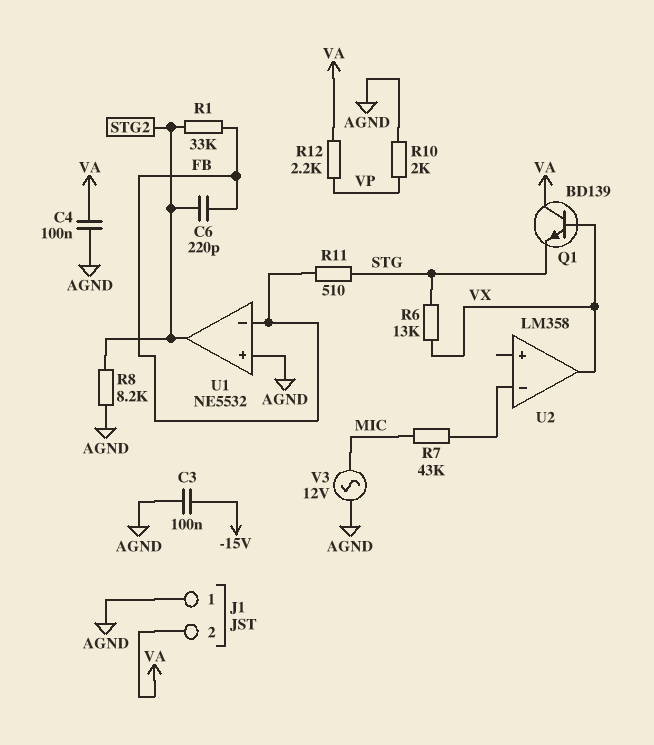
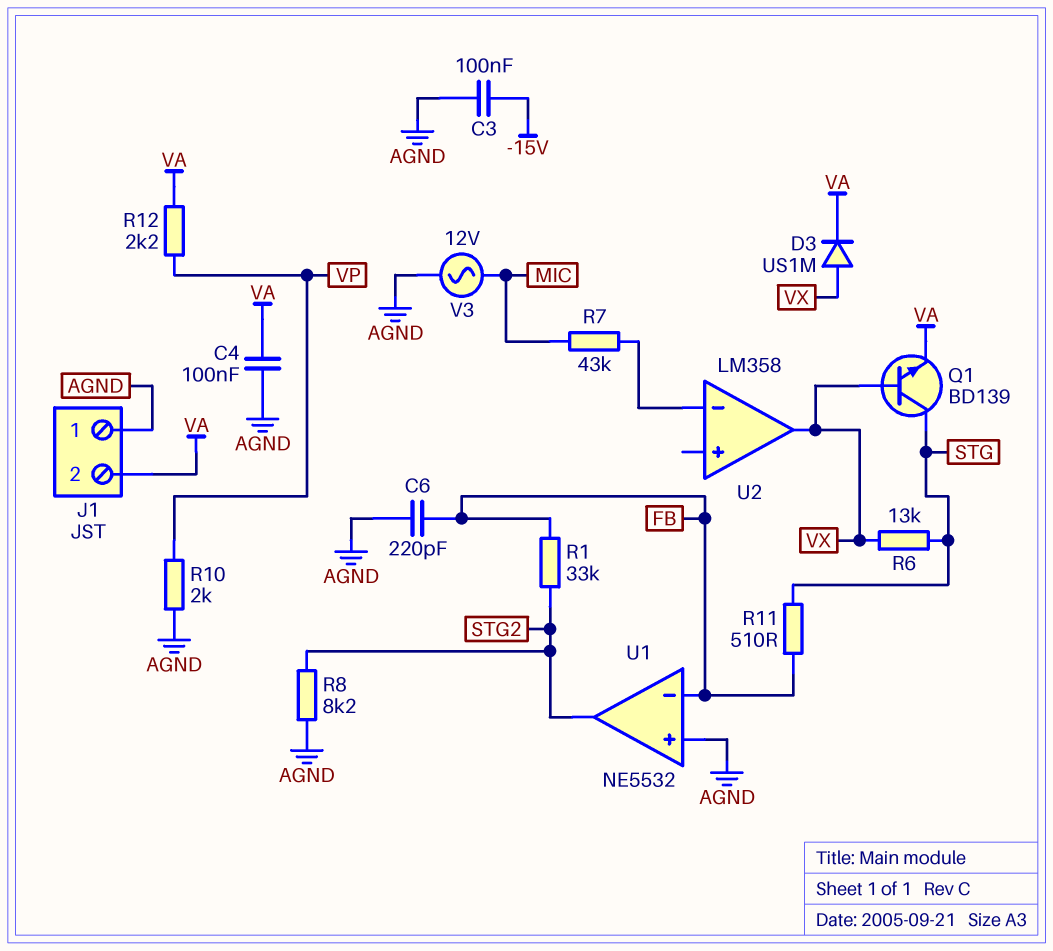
C6: 220pF (FB, STG2) -> 220pF (AGND, FB)
D3: none -> diode US1M (A VX, K VA)
Q1: NPN BD139 (B VX, C VA, E STG) -> NPN BD139 (B VX, C STG, E VA)

